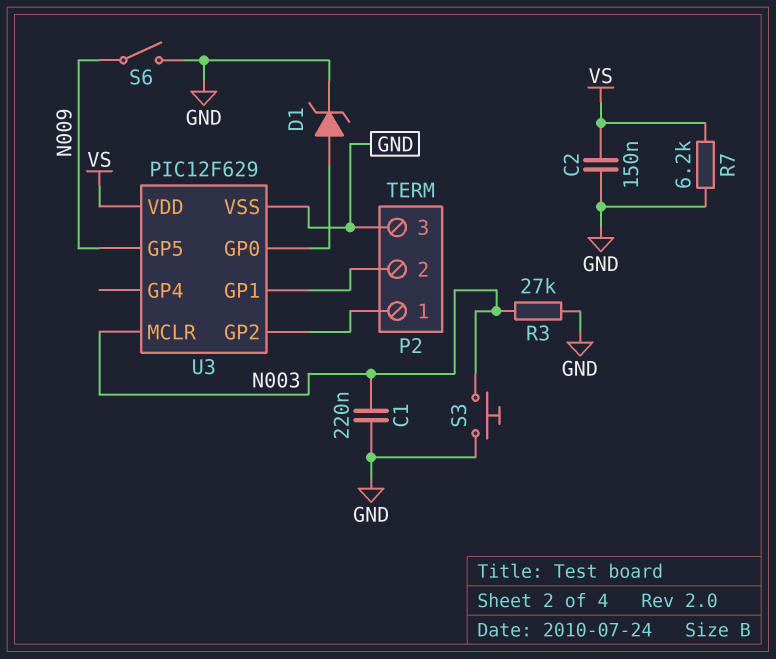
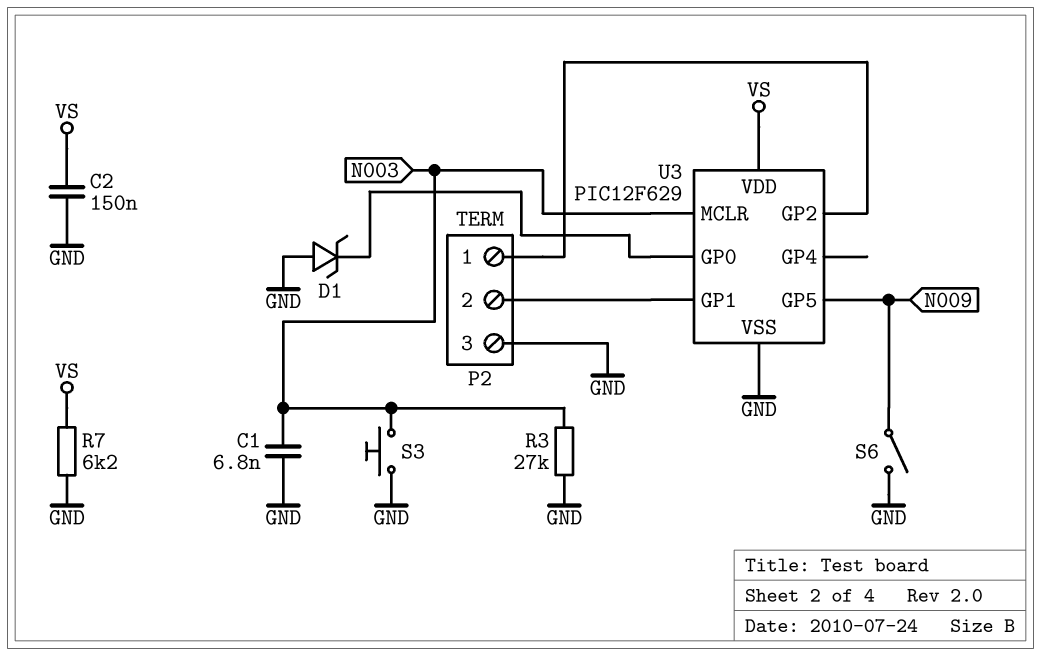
C1: 220nF (GND, N003) -> 6.8nF (GND, N003)
D1: zener (A U3/GP0, K GND) -> zener (A GND, K U3/GP0)

